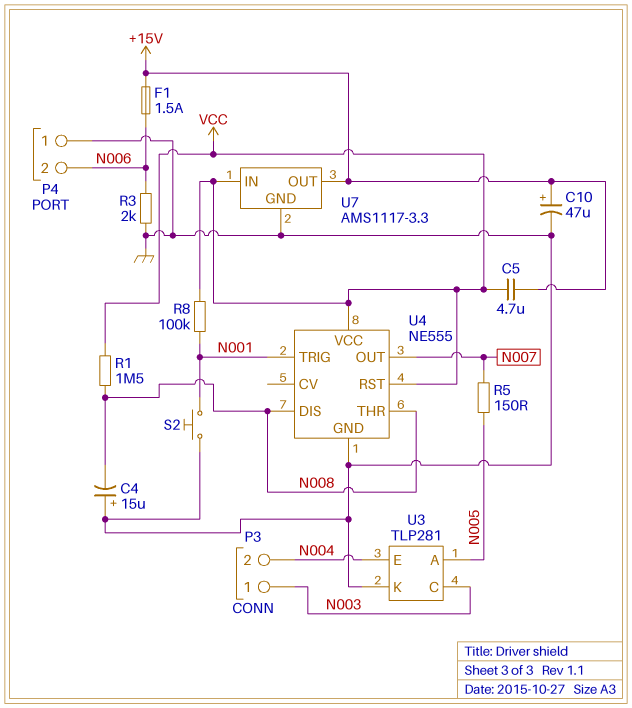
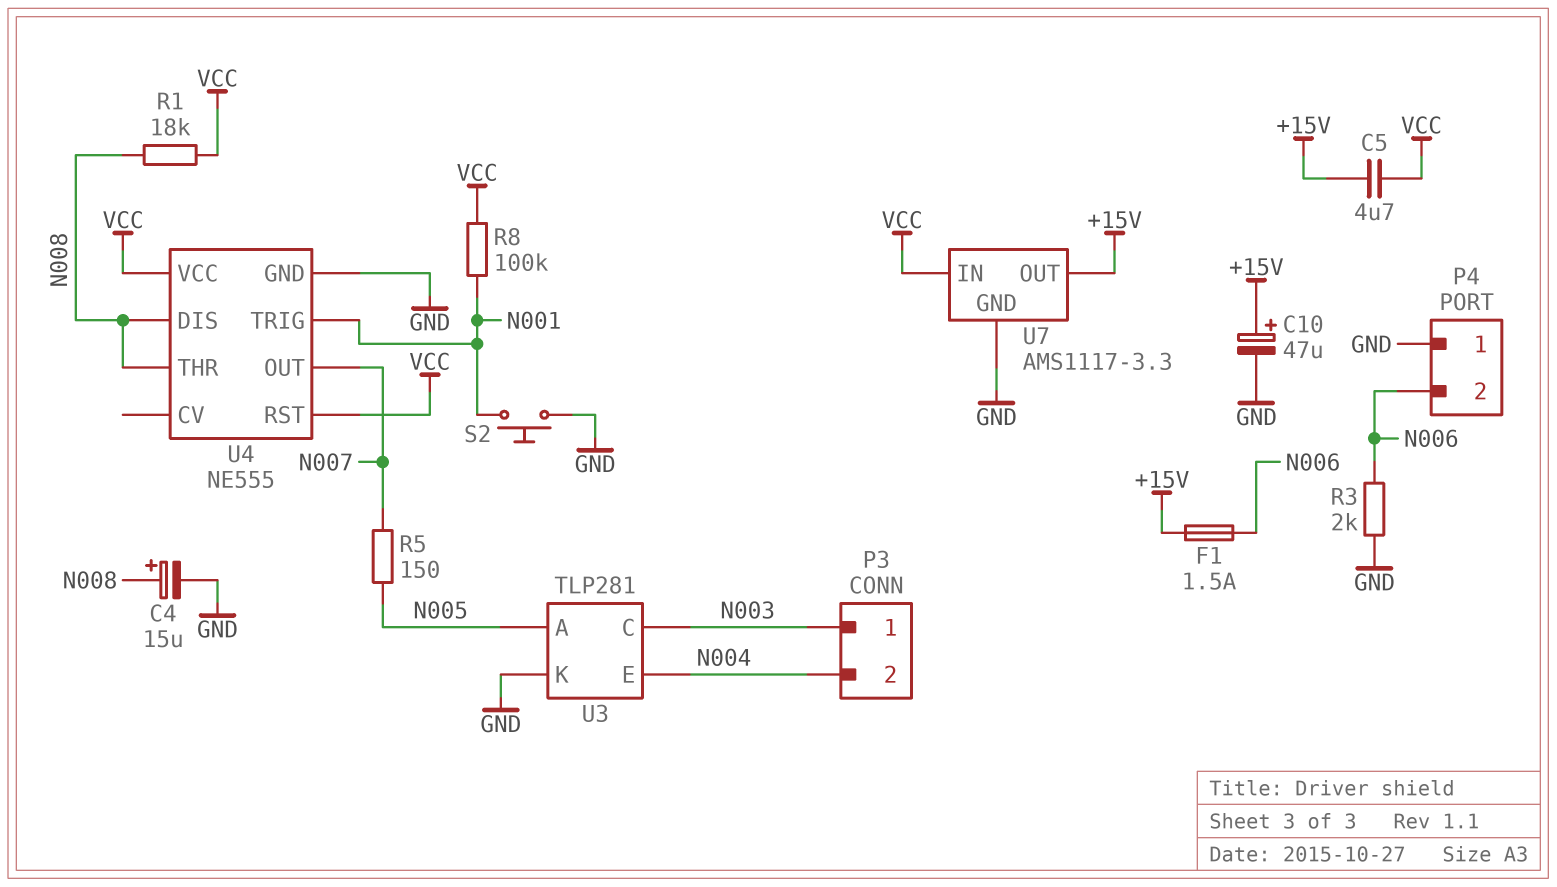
C4: 15uF (plus GND, minus N008) -> 15uF (plus N008, minus GND)
R1: 1.5M (N008, VCC) -> 18k (N008, VCC)

